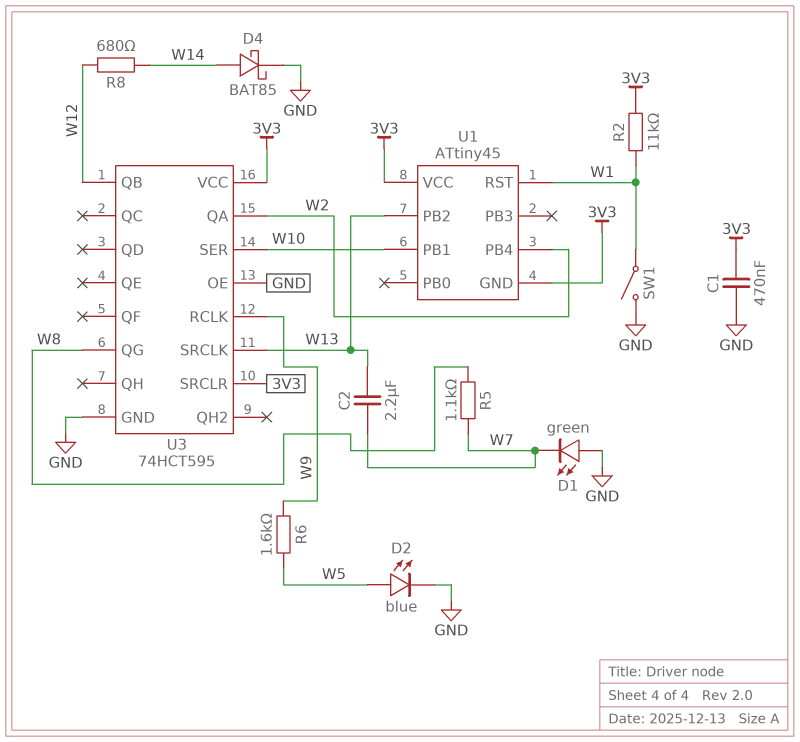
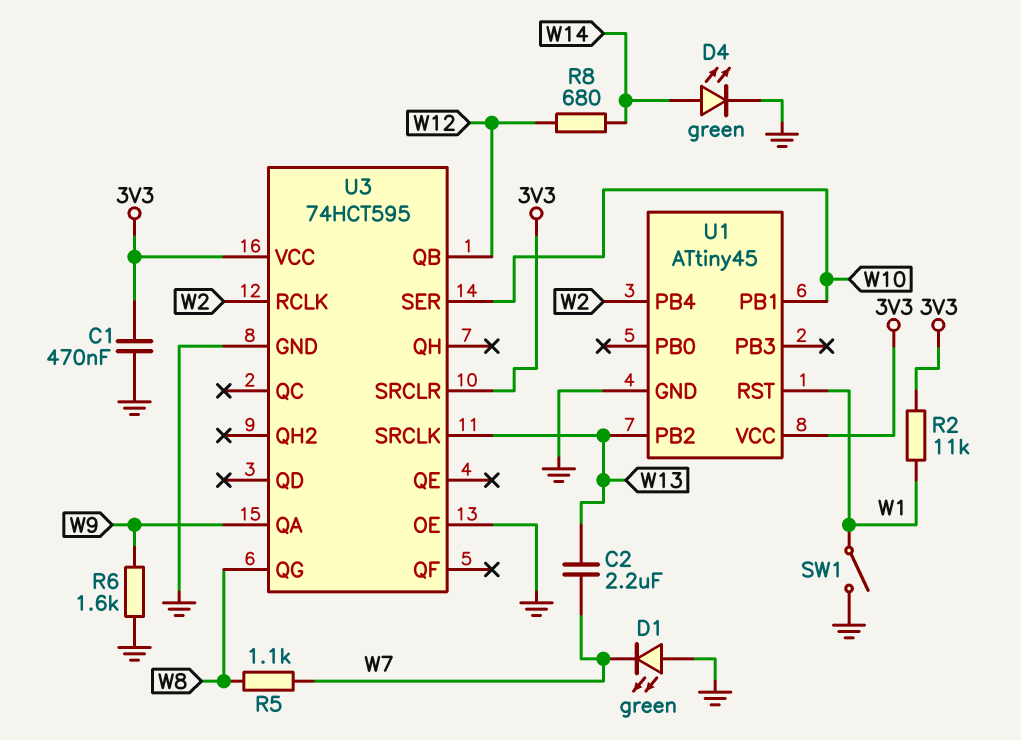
D2: LED blue (A W5, K GND) -> none
D4: schottky BAT85 (A W14, K GND) -> LED green (A W14, K GND)
R6: 1.6k (W5, W9) -> 1.6k (GND, W9)
U1 pin GND: 3V3 -> GND
U3 pin QA: W2 -> W9
U3 pin RCLK: W9 -> W2

